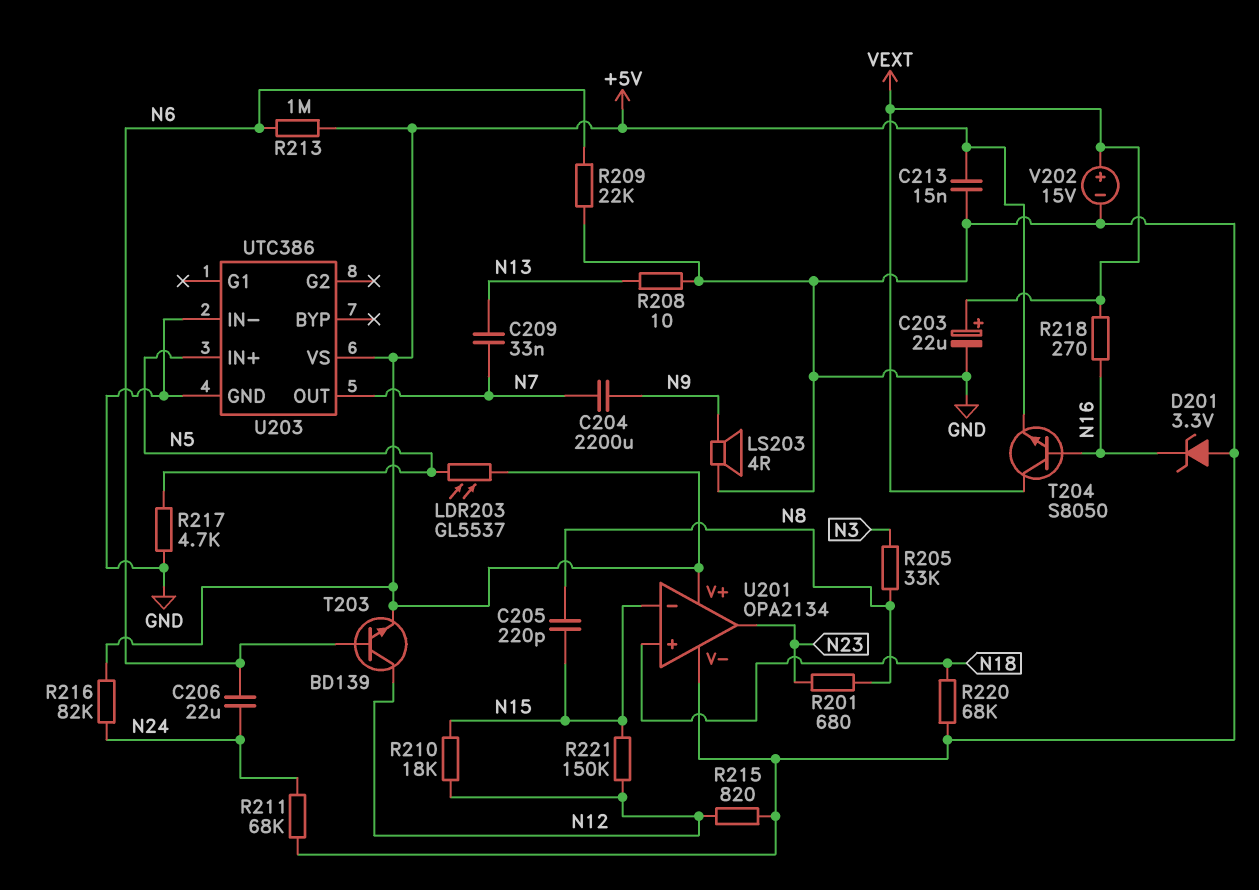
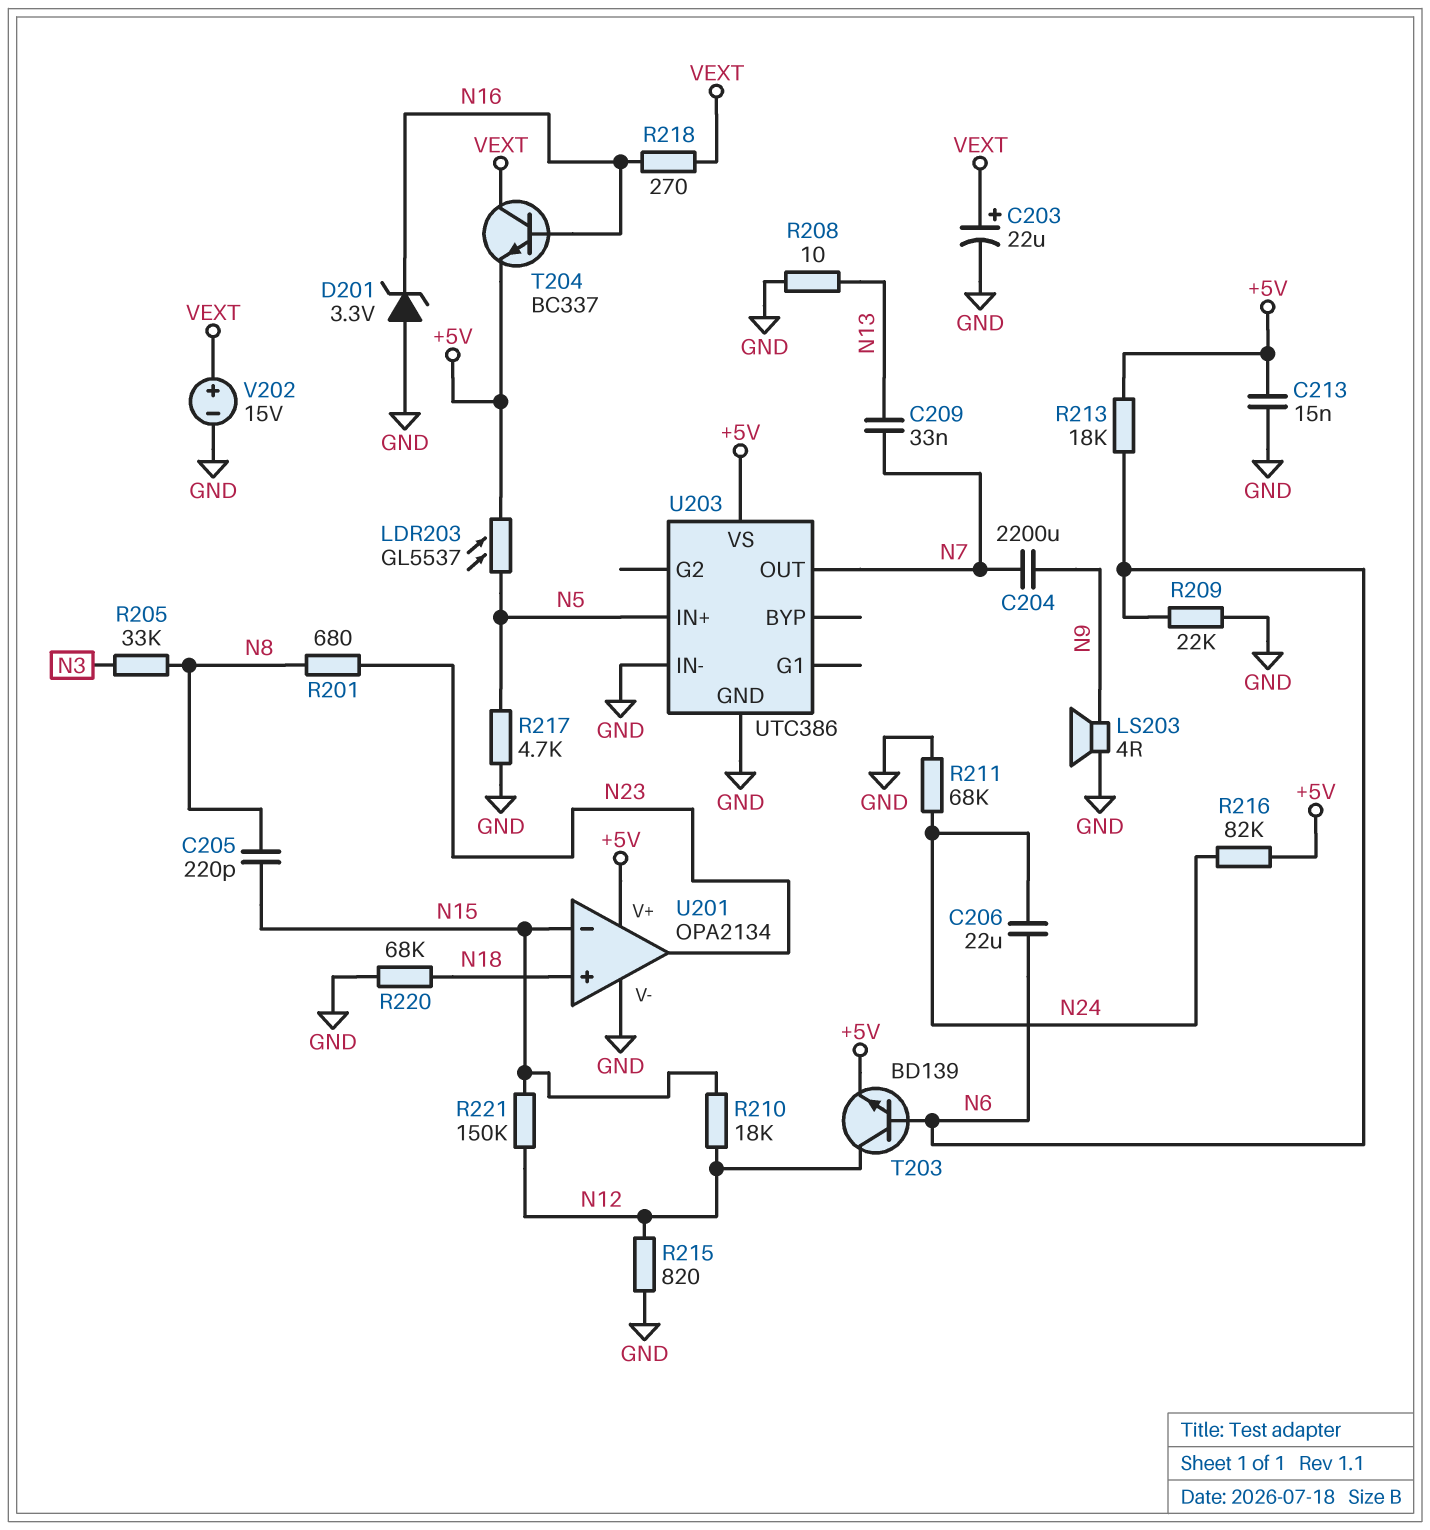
R213: 1M (+5V, N6) -> 18k (+5V, N6)
T204: NPN S8050 (B N16, C VEXT, E +5V) -> NPN BC337 (B N16, C VEXT, E +5V)

